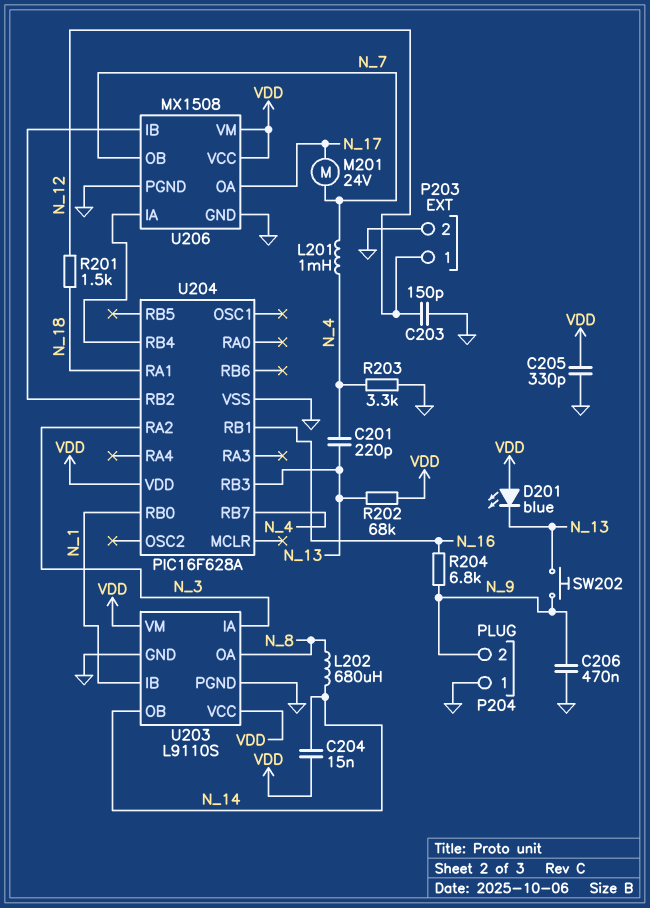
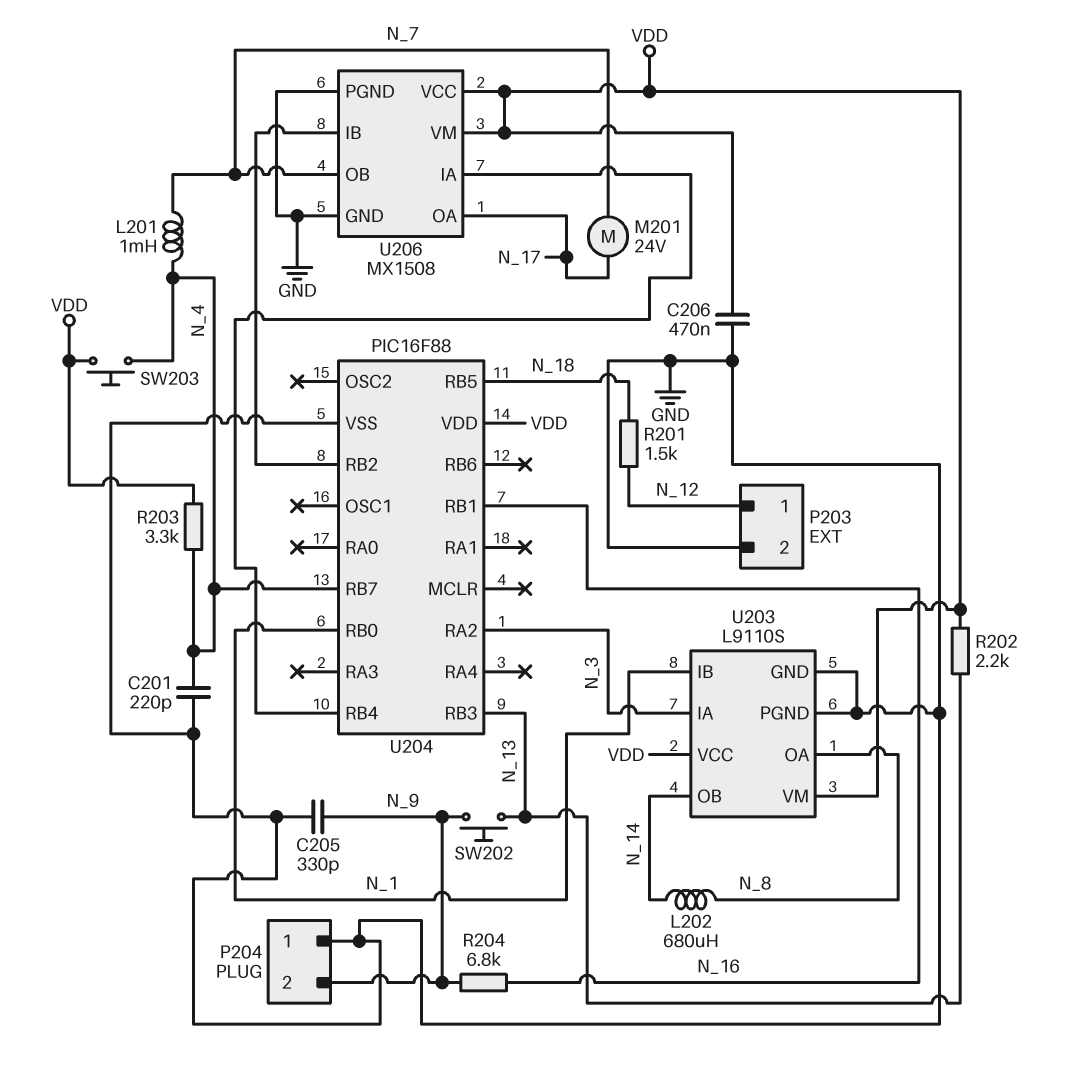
C201: 220pF (N_4, N_13) -> 220pF (GND, N_4)
C203: 150pF (GND, N_12) -> none
C204: 15nF (N_14, VDD) -> none
C205: 330pF (GND, VDD) -> 330pF (GND, N_9)
C206: 470nF (GND, N_9) -> 470nF (GND, VDD)
D201: LED blue (A VDD, K N_13) -> none
R202: 68k (N_13, VDD) -> 2.2k (N_13, VDD)
R203: 3.3k (GND, N_4) -> 3.3k (N_4, VDD)
SW203: none -> button (N_4, VDD)
U204: PIC16F628A -> PIC16F88
U204 pin RA1: N_18 -> none
U204 pin RB5: none -> N_18

